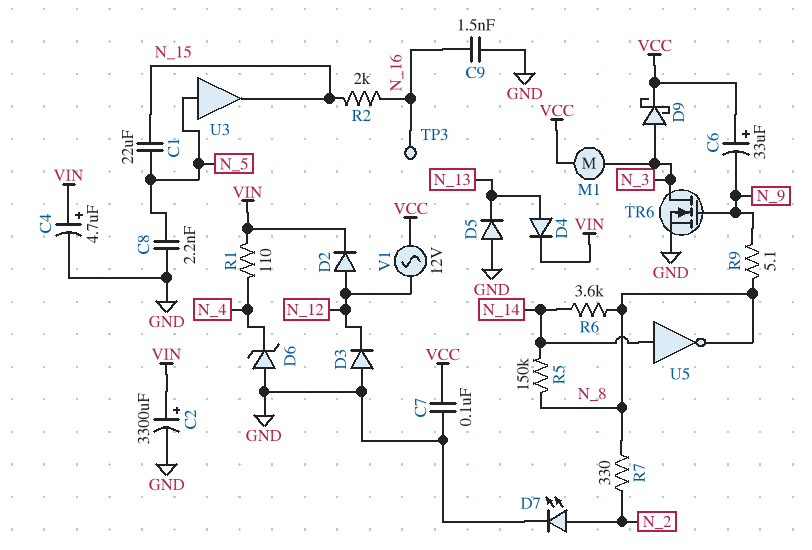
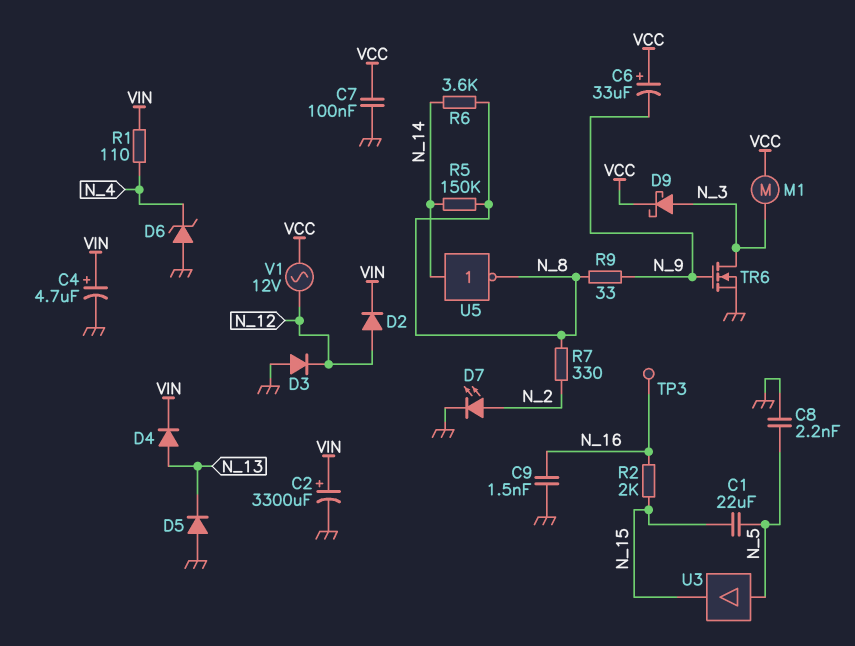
R9: 5.1 (N_8, N_9) -> 33 (N_8, N_9)

